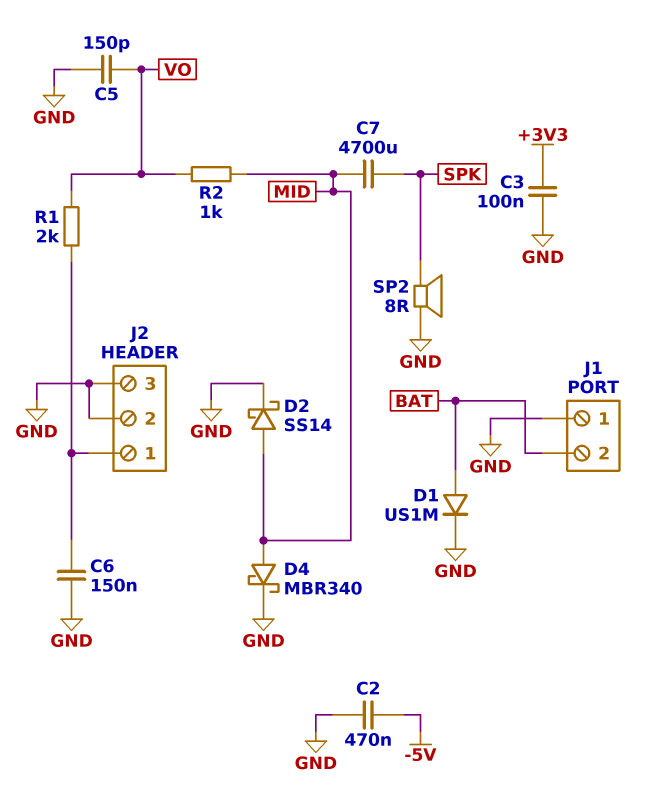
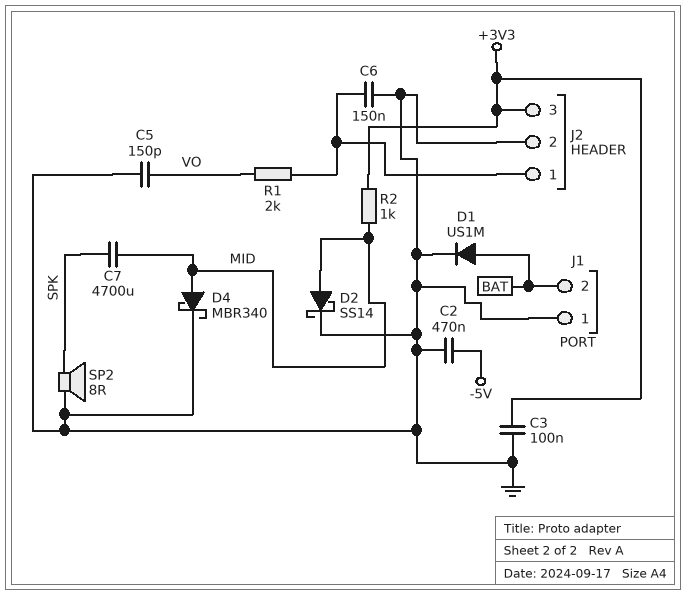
J2 pin 3: GND -> +3V3
R2: 1k (MID, VO) -> 1k (+3V3, MID)

